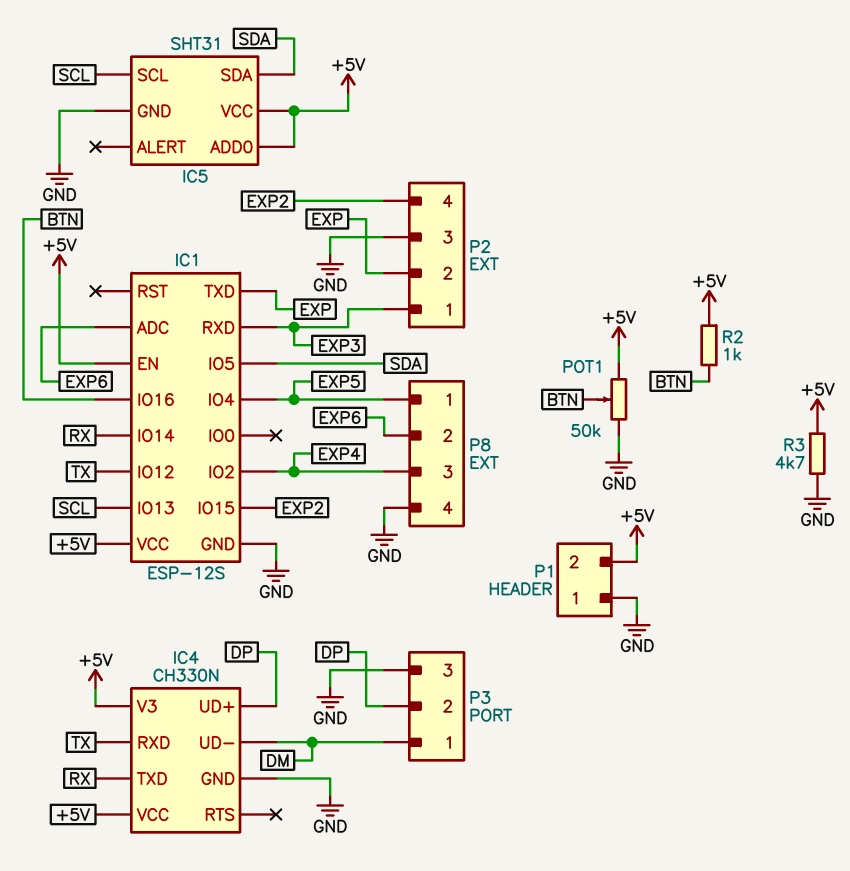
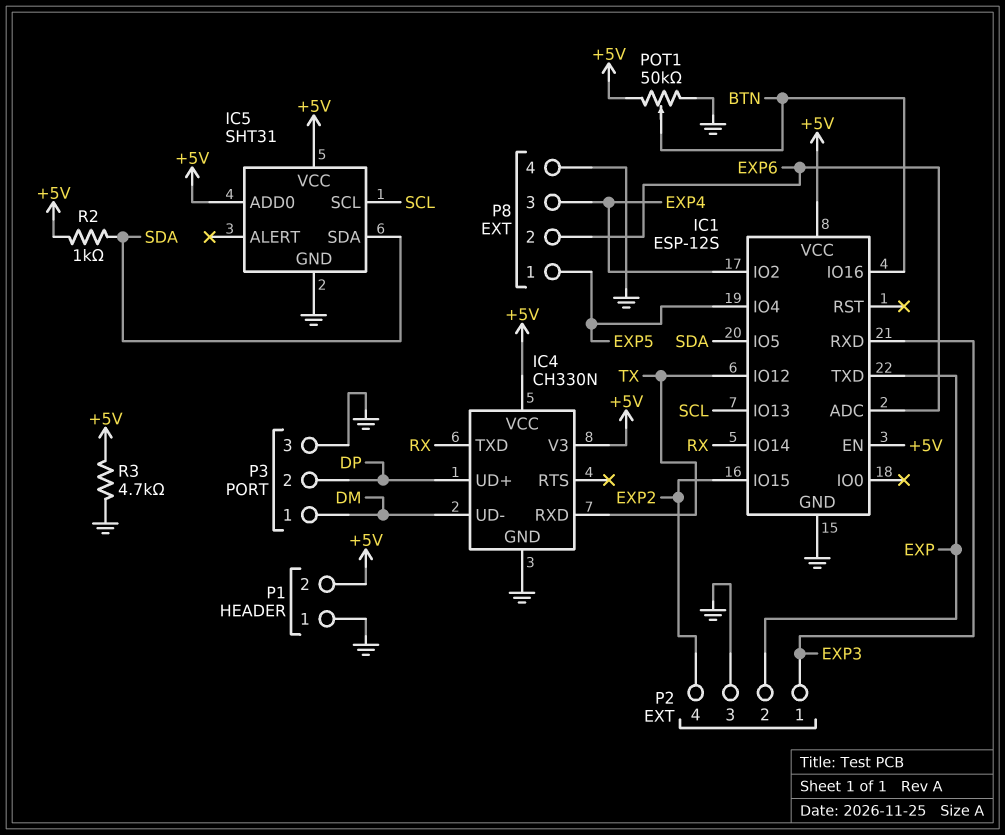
R2: 1k (+5V, BTN) -> 1k (+5V, SDA)

